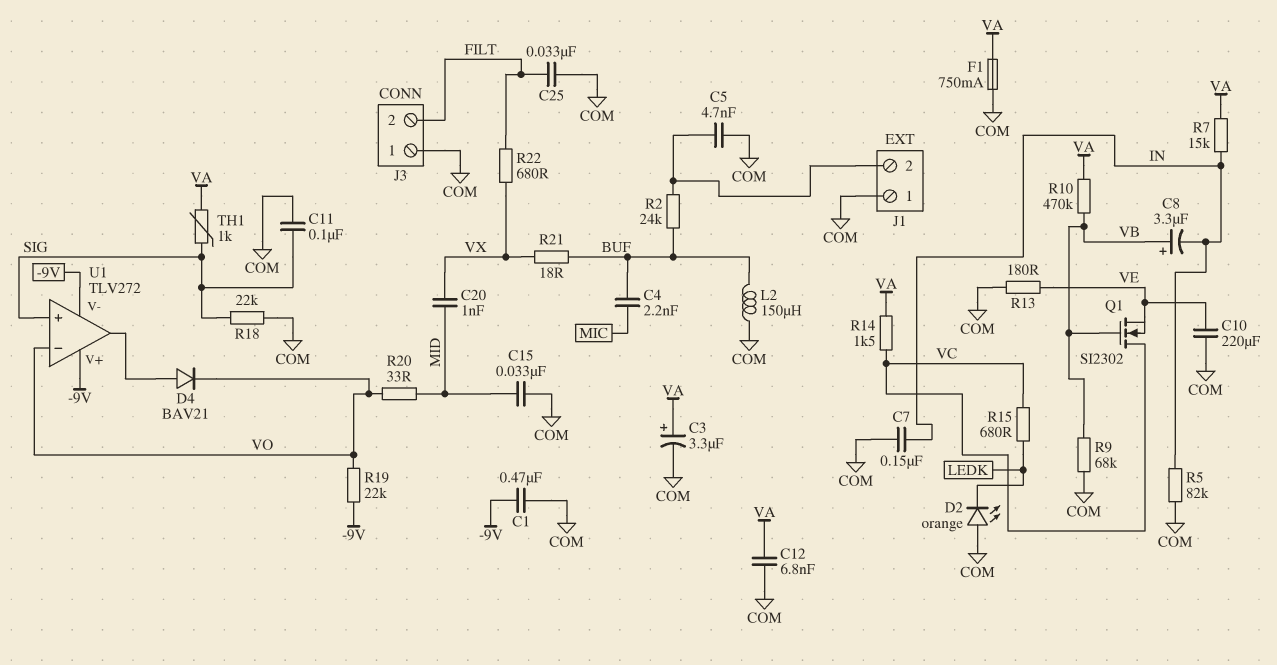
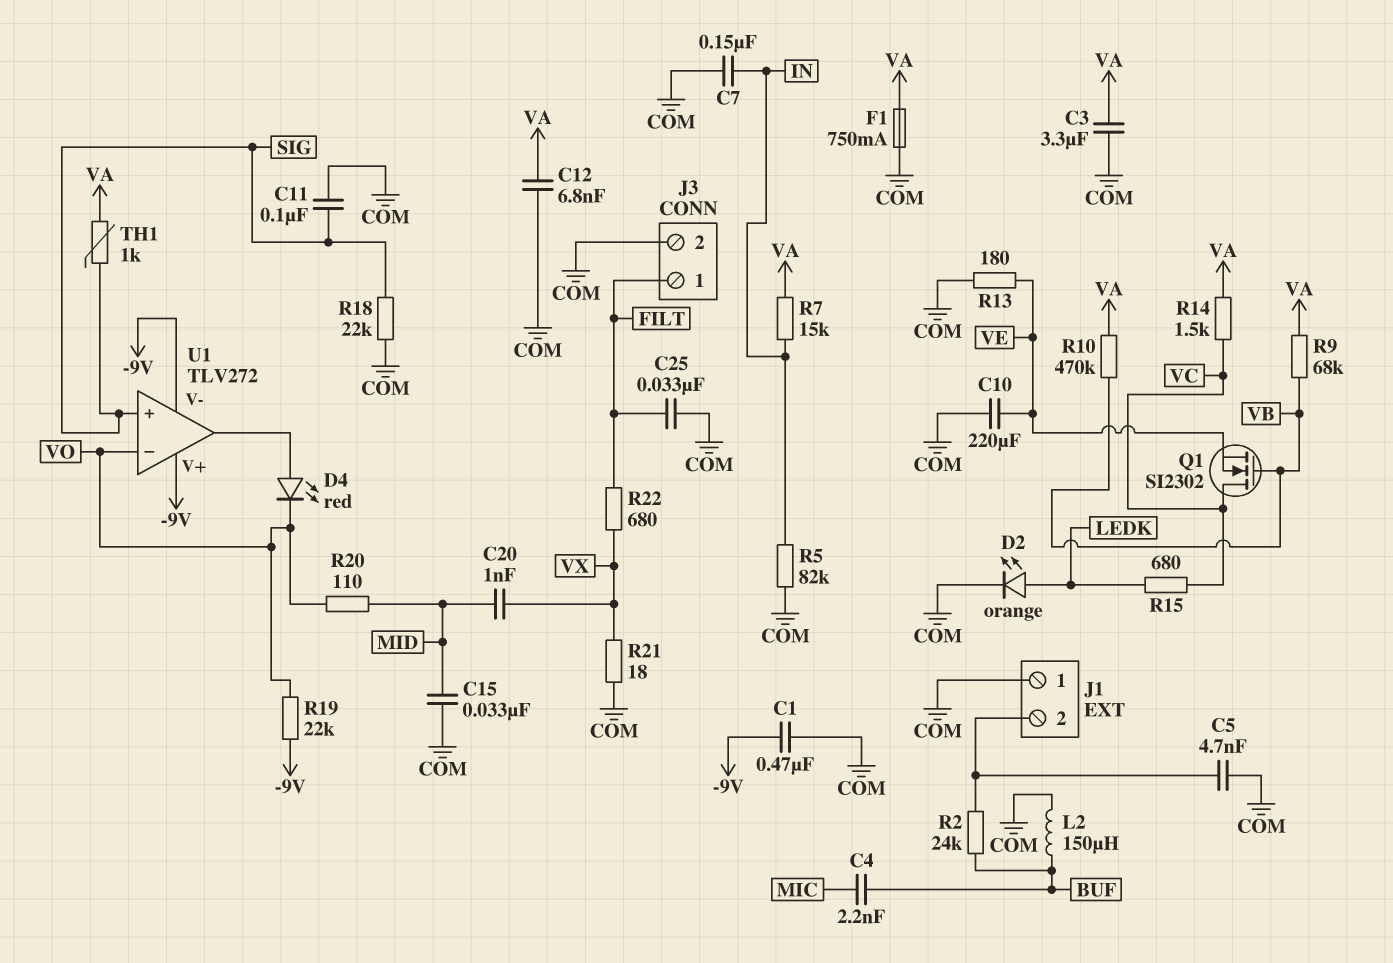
C3: 3.3uF (plus VA, minus COM) -> 3.3uF (COM, VA)
C8: 3.3uF (plus VB, minus IN) -> none
D2: LED orange (A COM, K LEDK) -> LED orange (A LEDK, K COM)
D4: diode BAV21 (A U1/out, K VO) -> LED red (A U1/out, K VO)
J3 pin 1: COM -> FILT
J3 pin 2: FILT -> COM
R9: 68k (COM, VB) -> 68k (VA, VB)
R20: 33 (MID, VO) -> 110 (MID, VO)
R21: 18 (BUF, VX) -> 18 (COM, VX)

